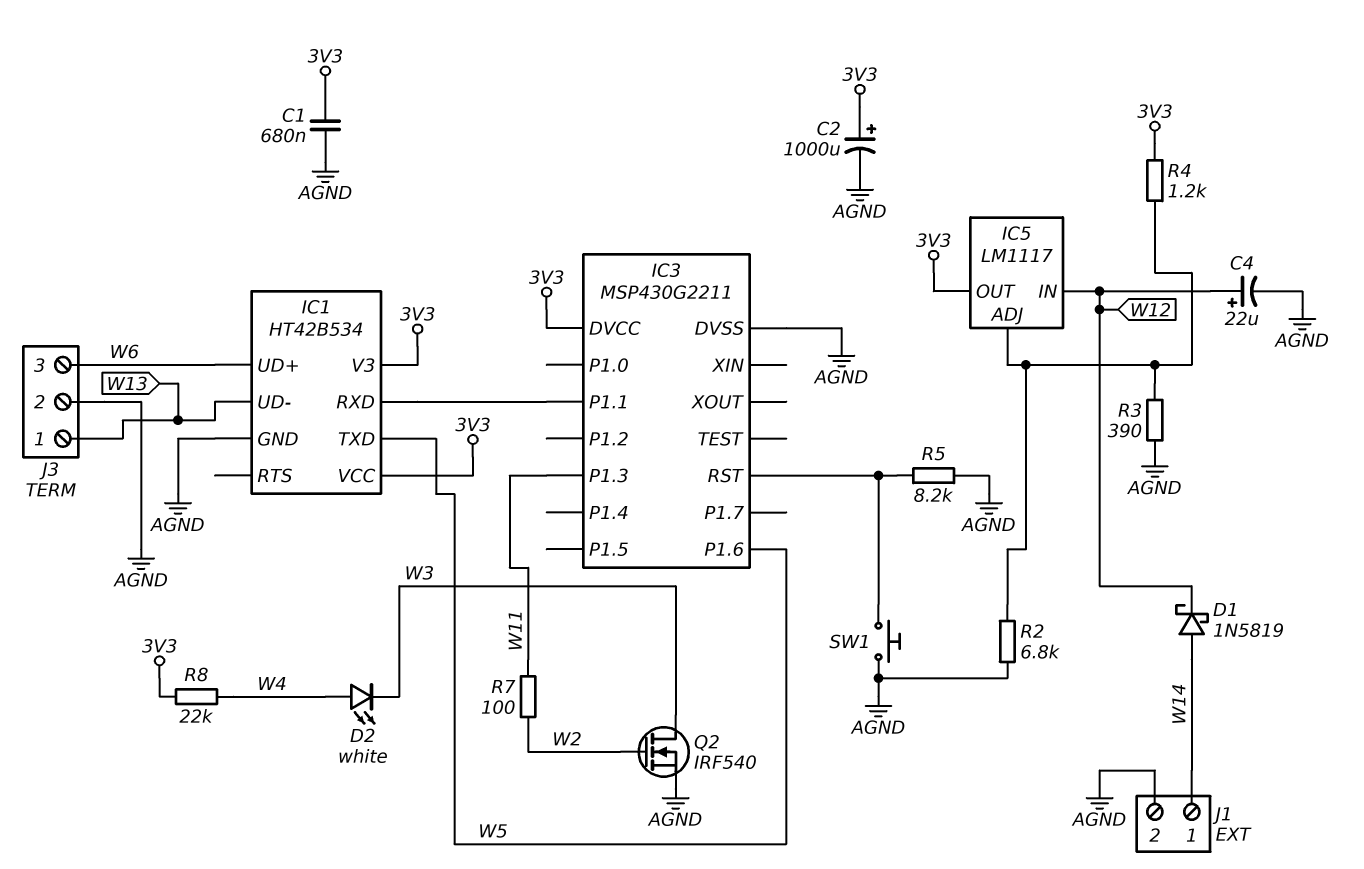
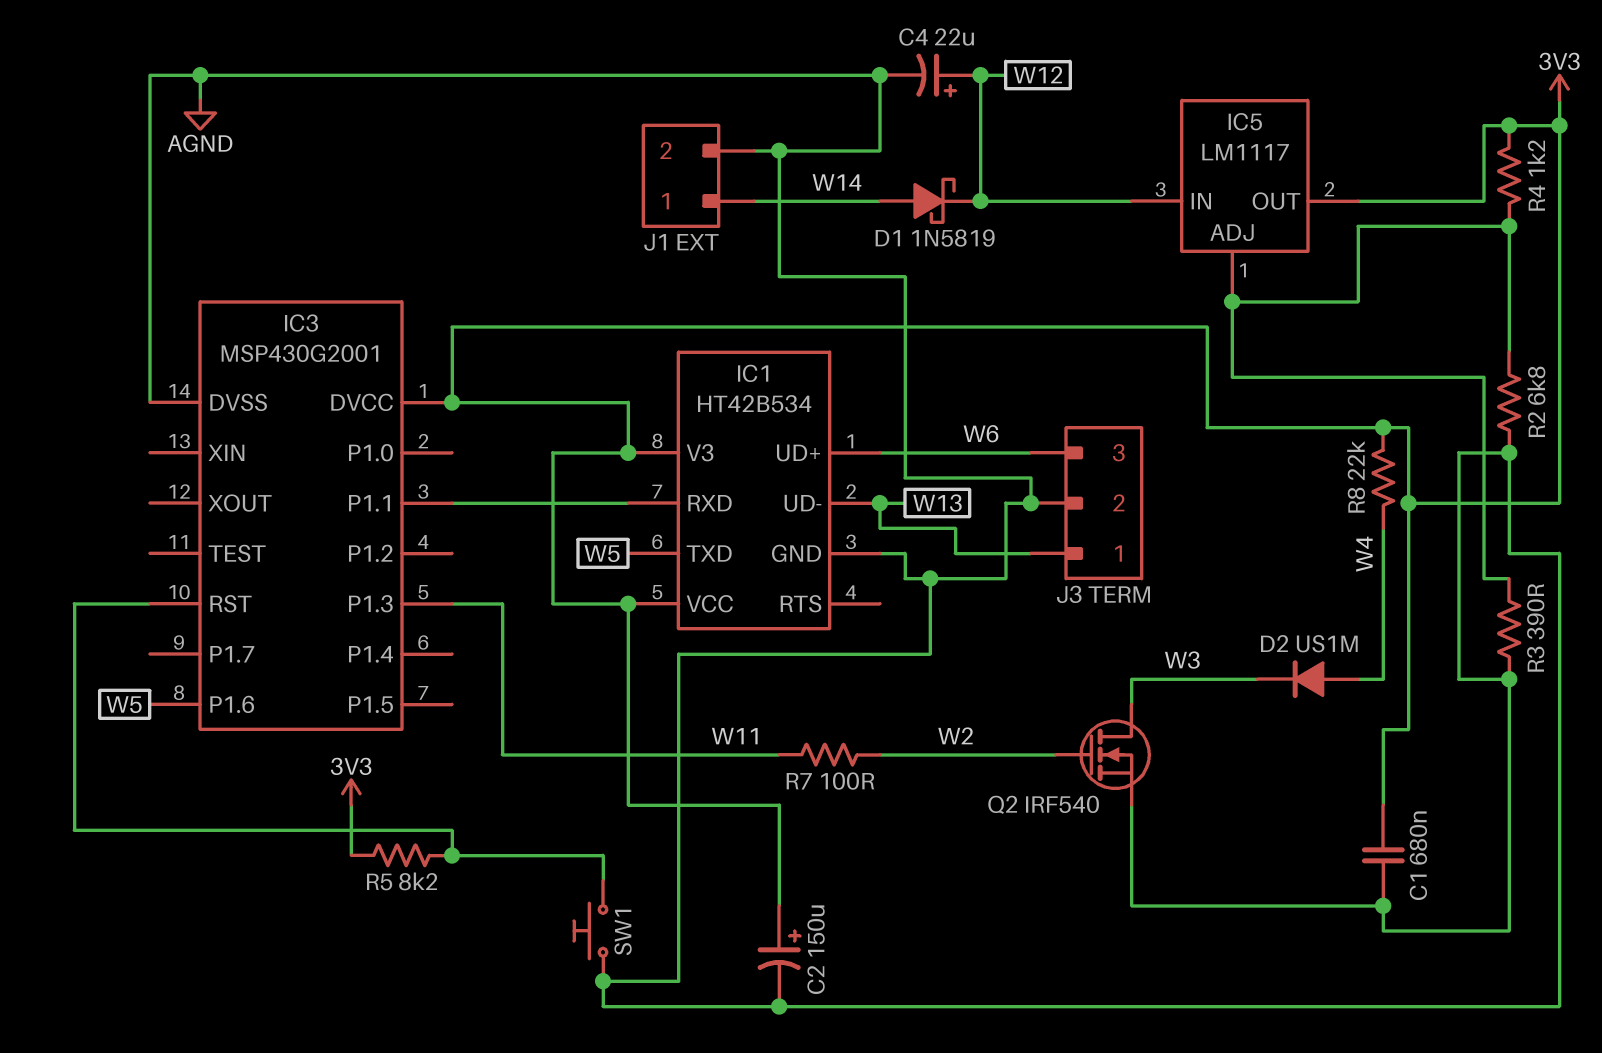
C2: 1000uF (plus 3V3, minus AGND) -> 150uF (plus 3V3, minus AGND)
D2: LED white (A W4, K W3) -> diode US1M (A W4, K W3)
IC3: MSP430G2211 -> MSP430G2001
R5: 8.2k (AGND, IC3/RST) -> 8.2k (3V3, IC3/RST)

